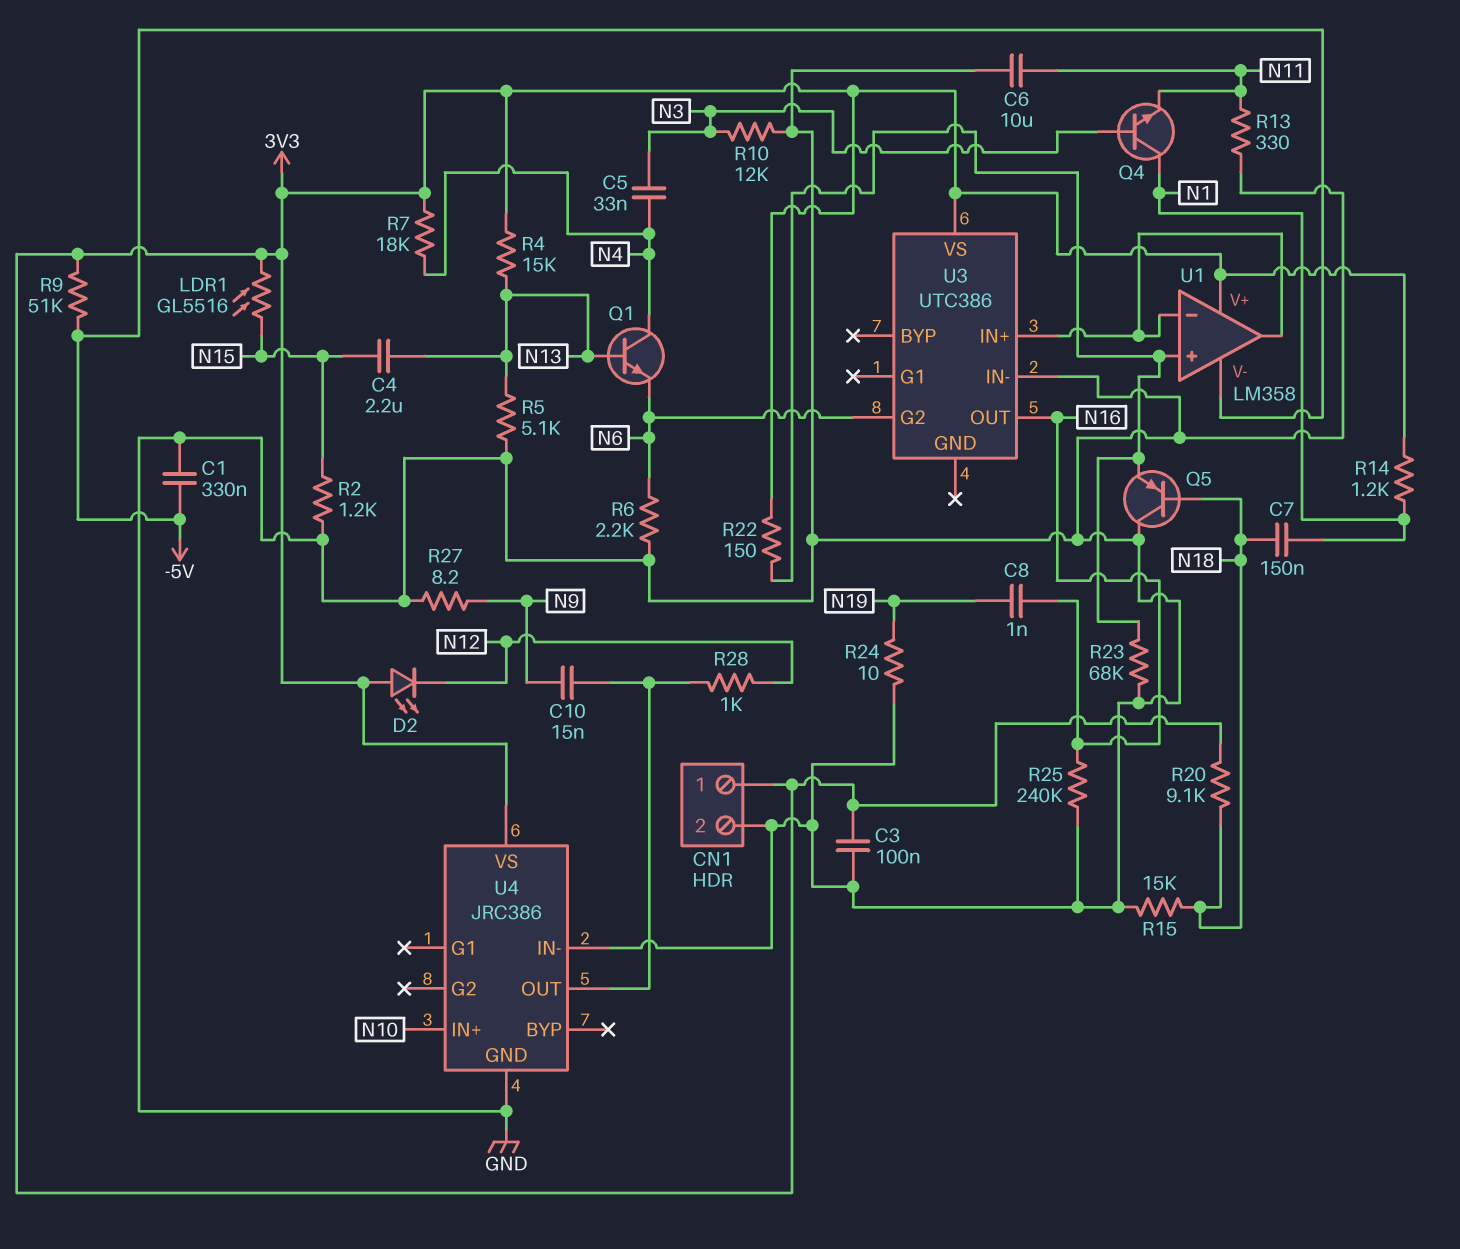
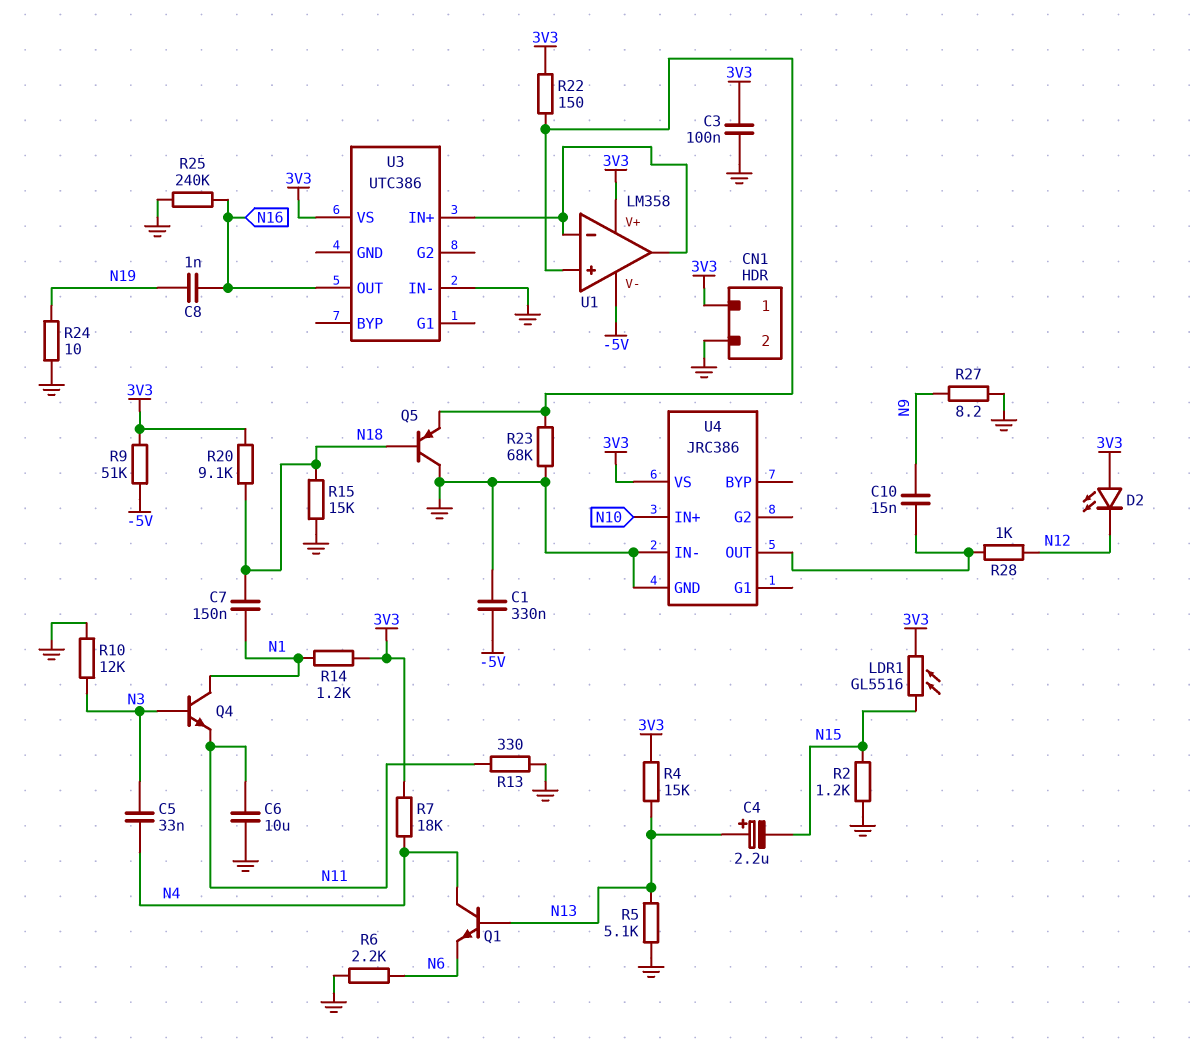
C4: 2.2uF (N13, N15) -> 2.2uF (plus N13, minus N15)
U3 pin G2: N6 -> none

